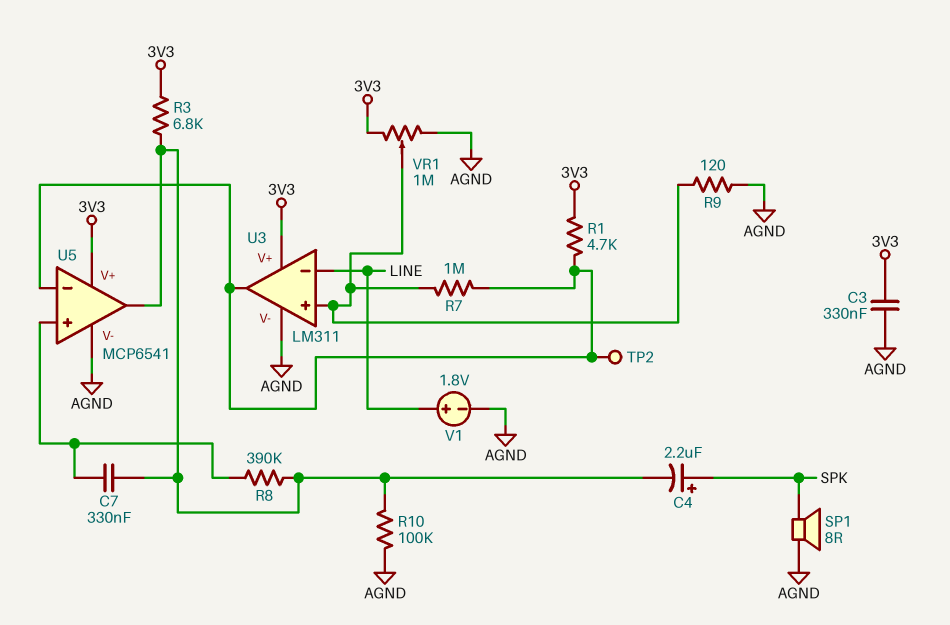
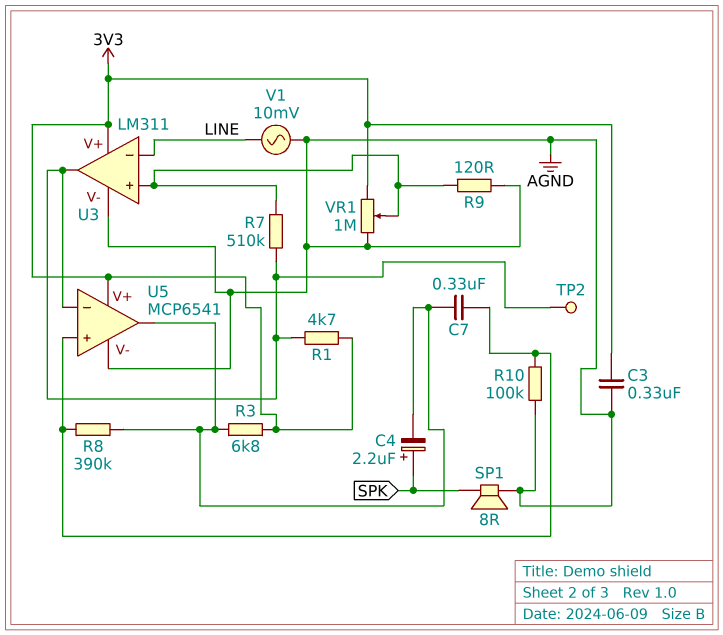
R7: 1M (U3/in+, U3/out) -> 510k (U3/in+, U3/out)
R10: 100k (AGND, U5/out) -> 100k (AGND, U5/in+)
V1: 1.8V (plus LINE, minus AGND) -> AC 10mV (AGND, LINE)

